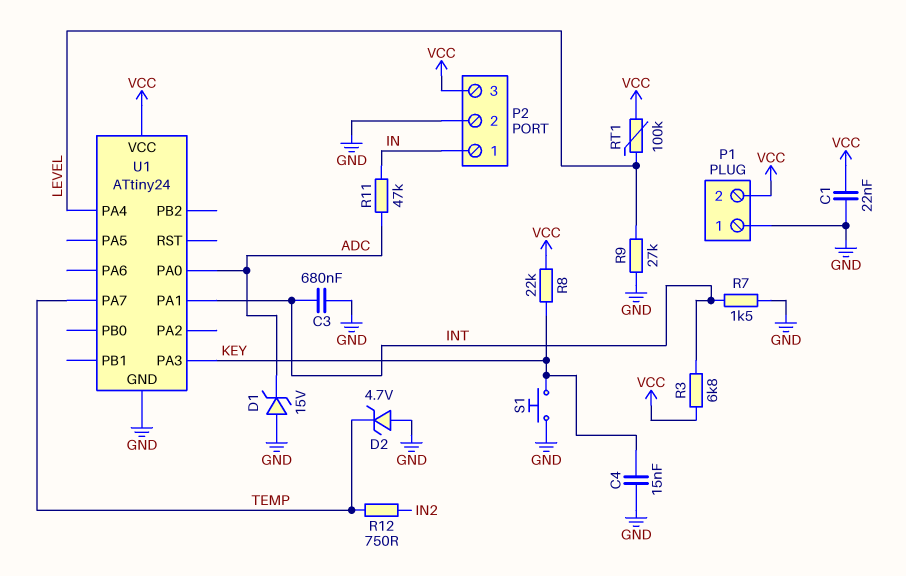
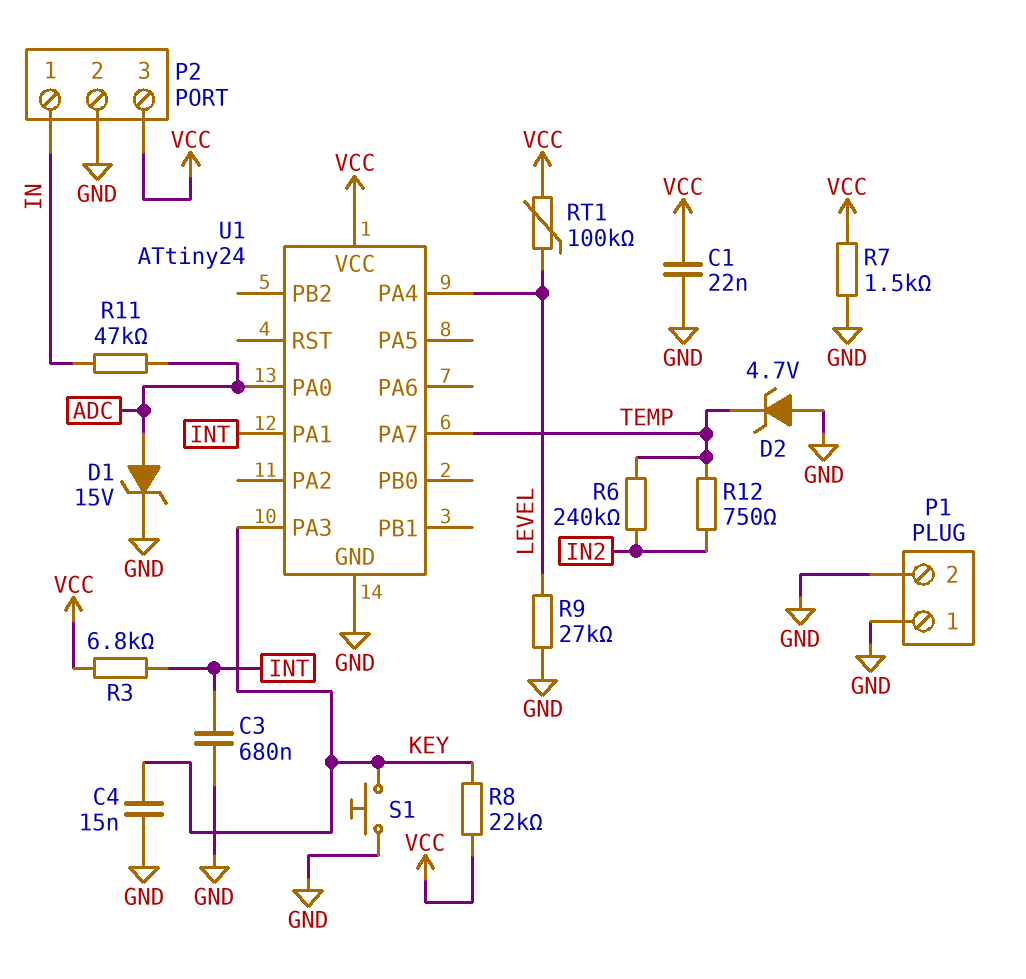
D1: zener 15V (A GND, K ADC) -> zener 15V (A ADC, K GND)
P1 pin 2: VCC -> GND
R6: none -> 240k (IN2, TEMP)
R7: 1.5k (GND, INT) -> 1.5k (GND, VCC)

